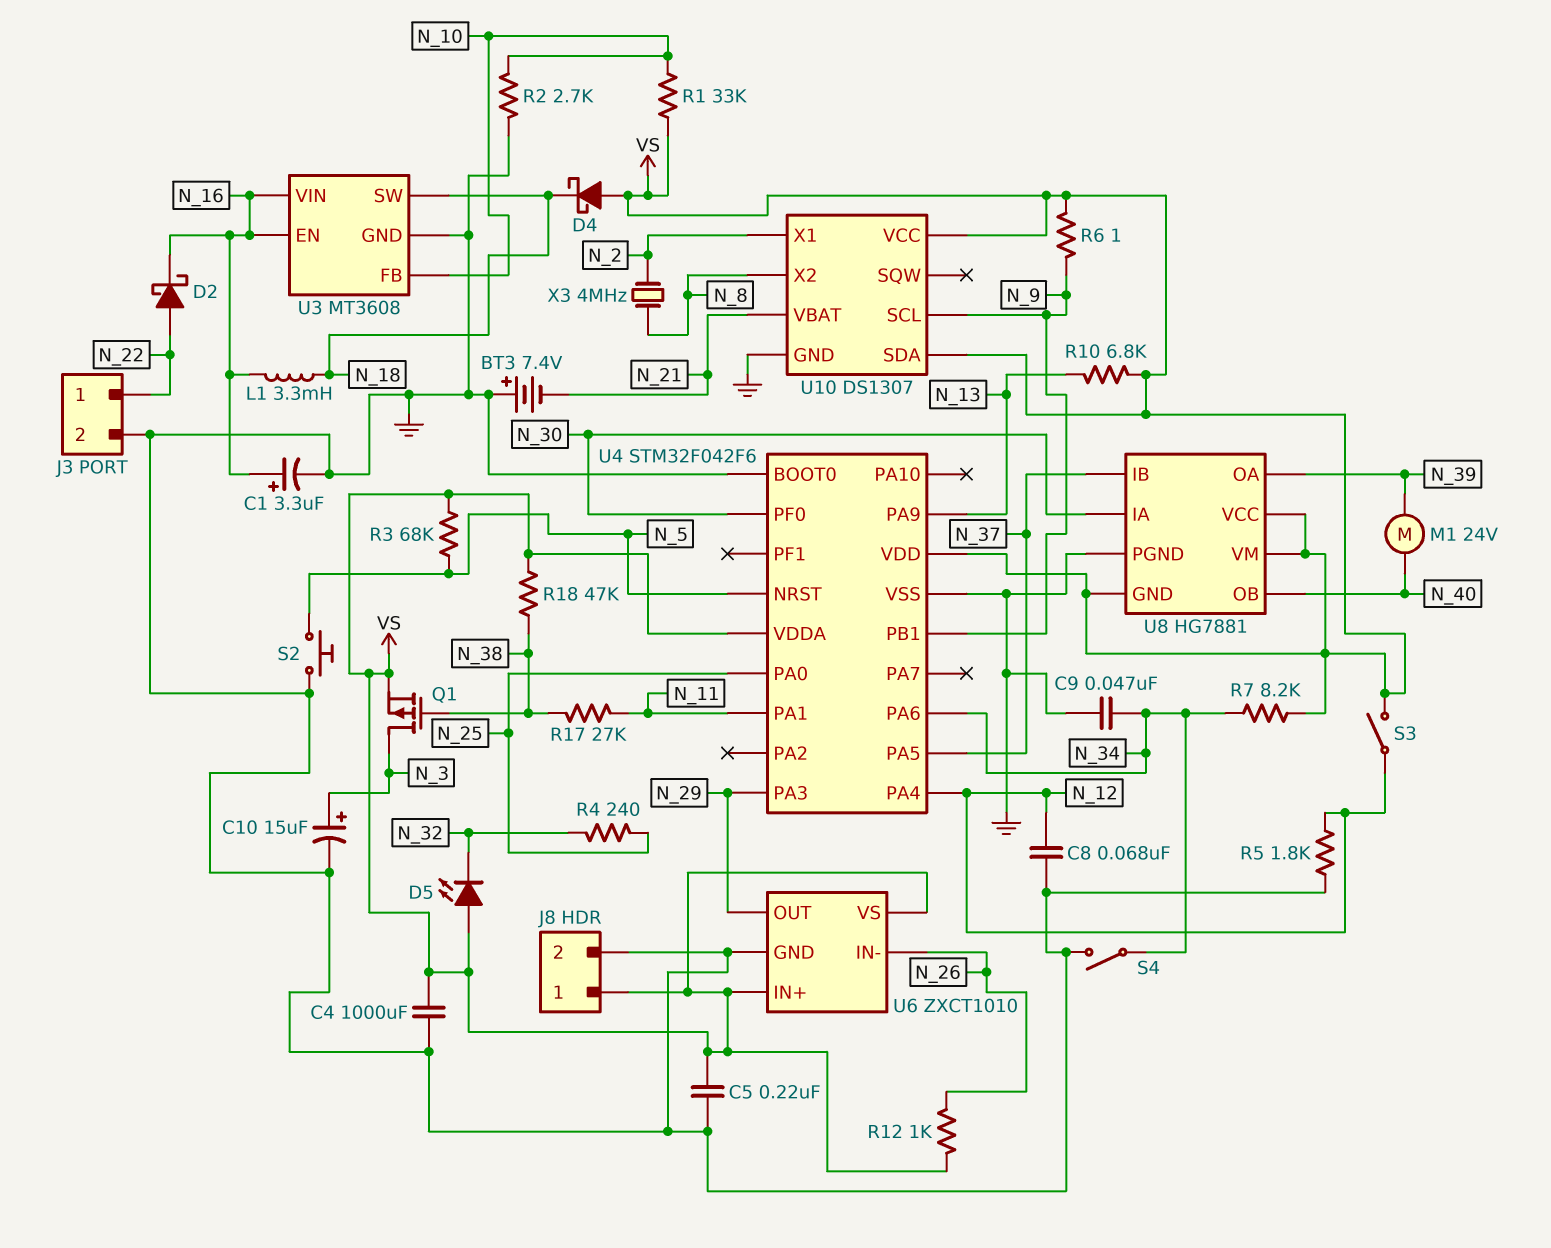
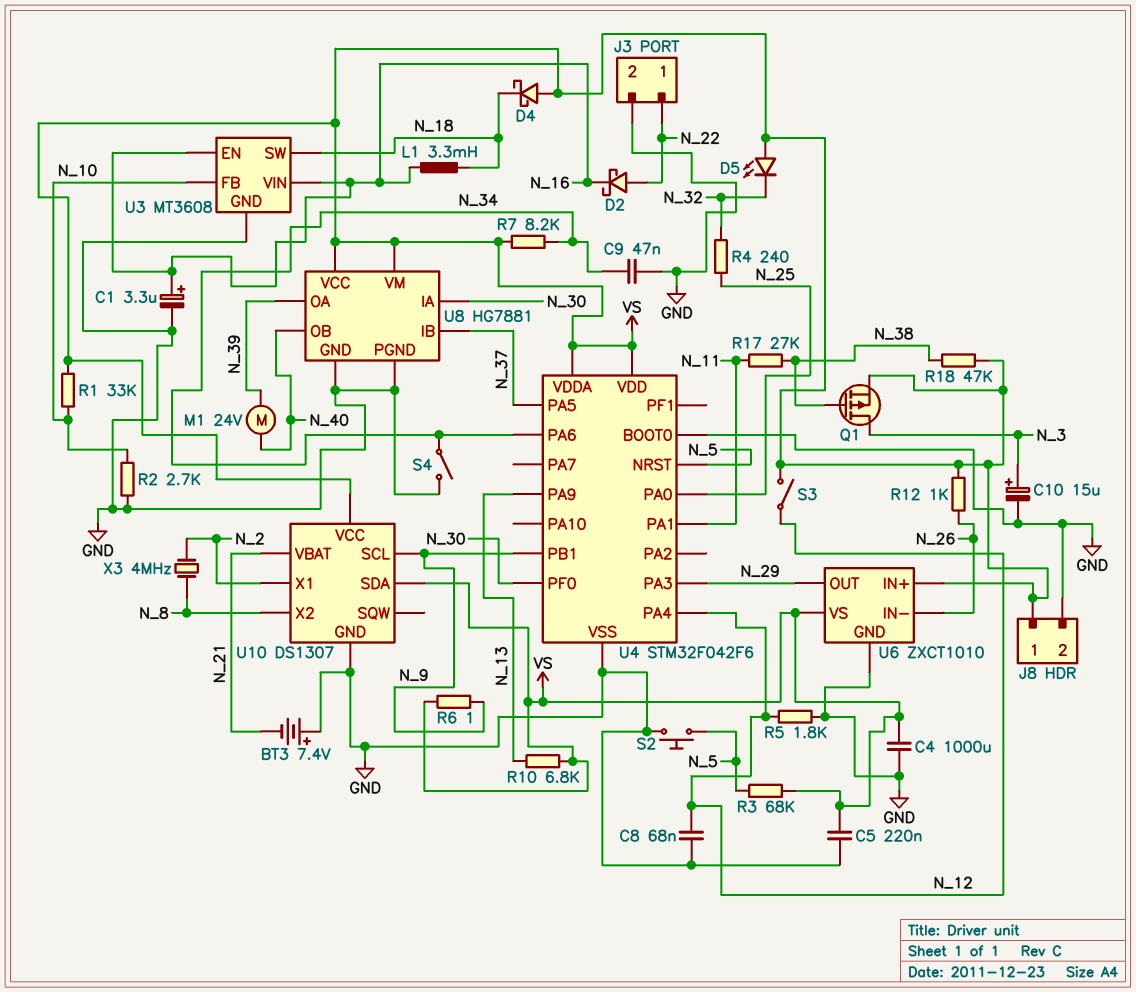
U8 pin GND: VS -> GND

